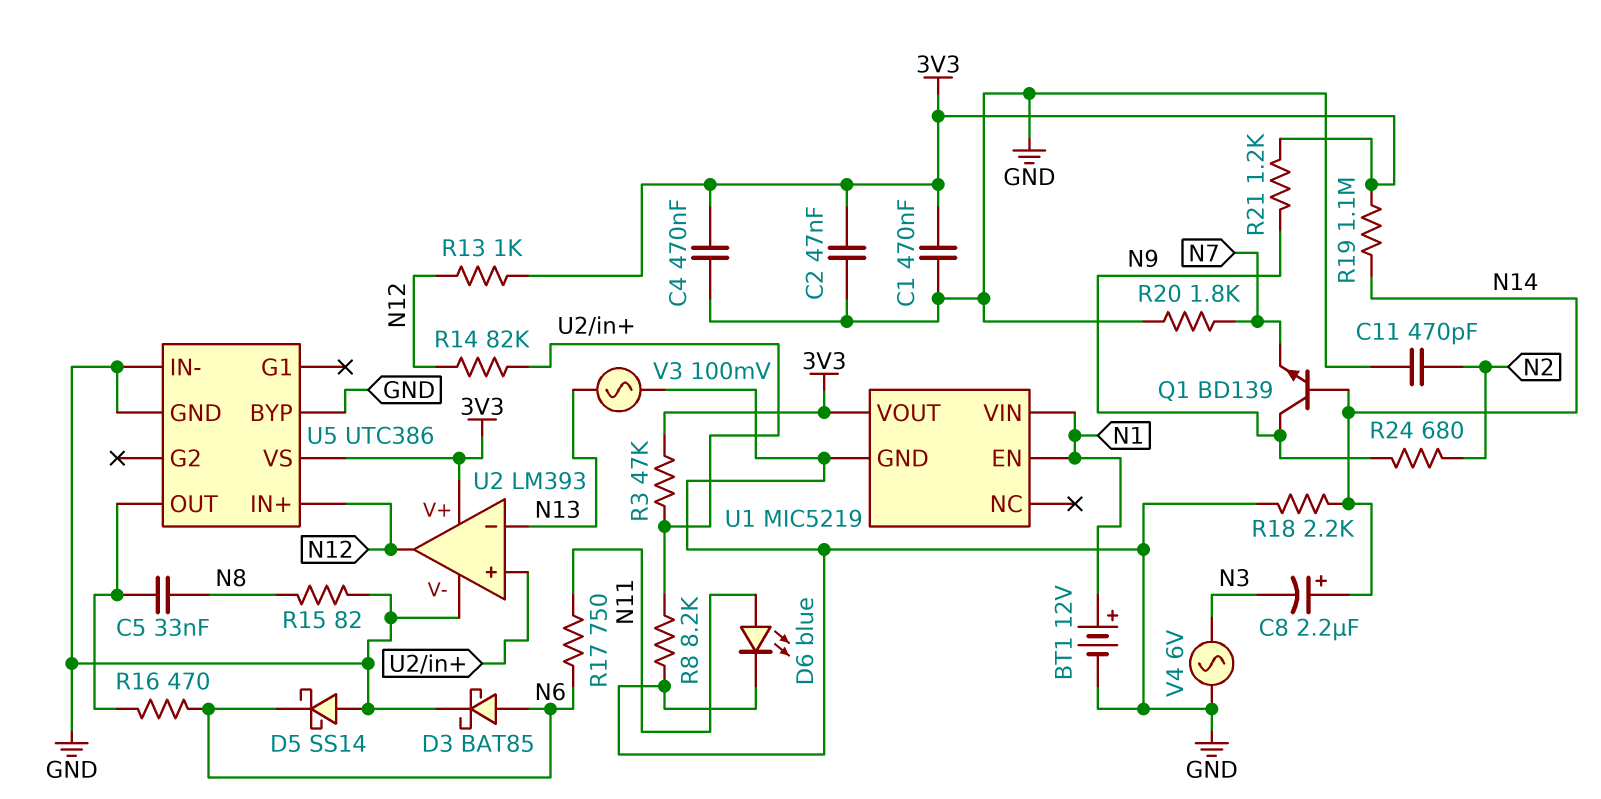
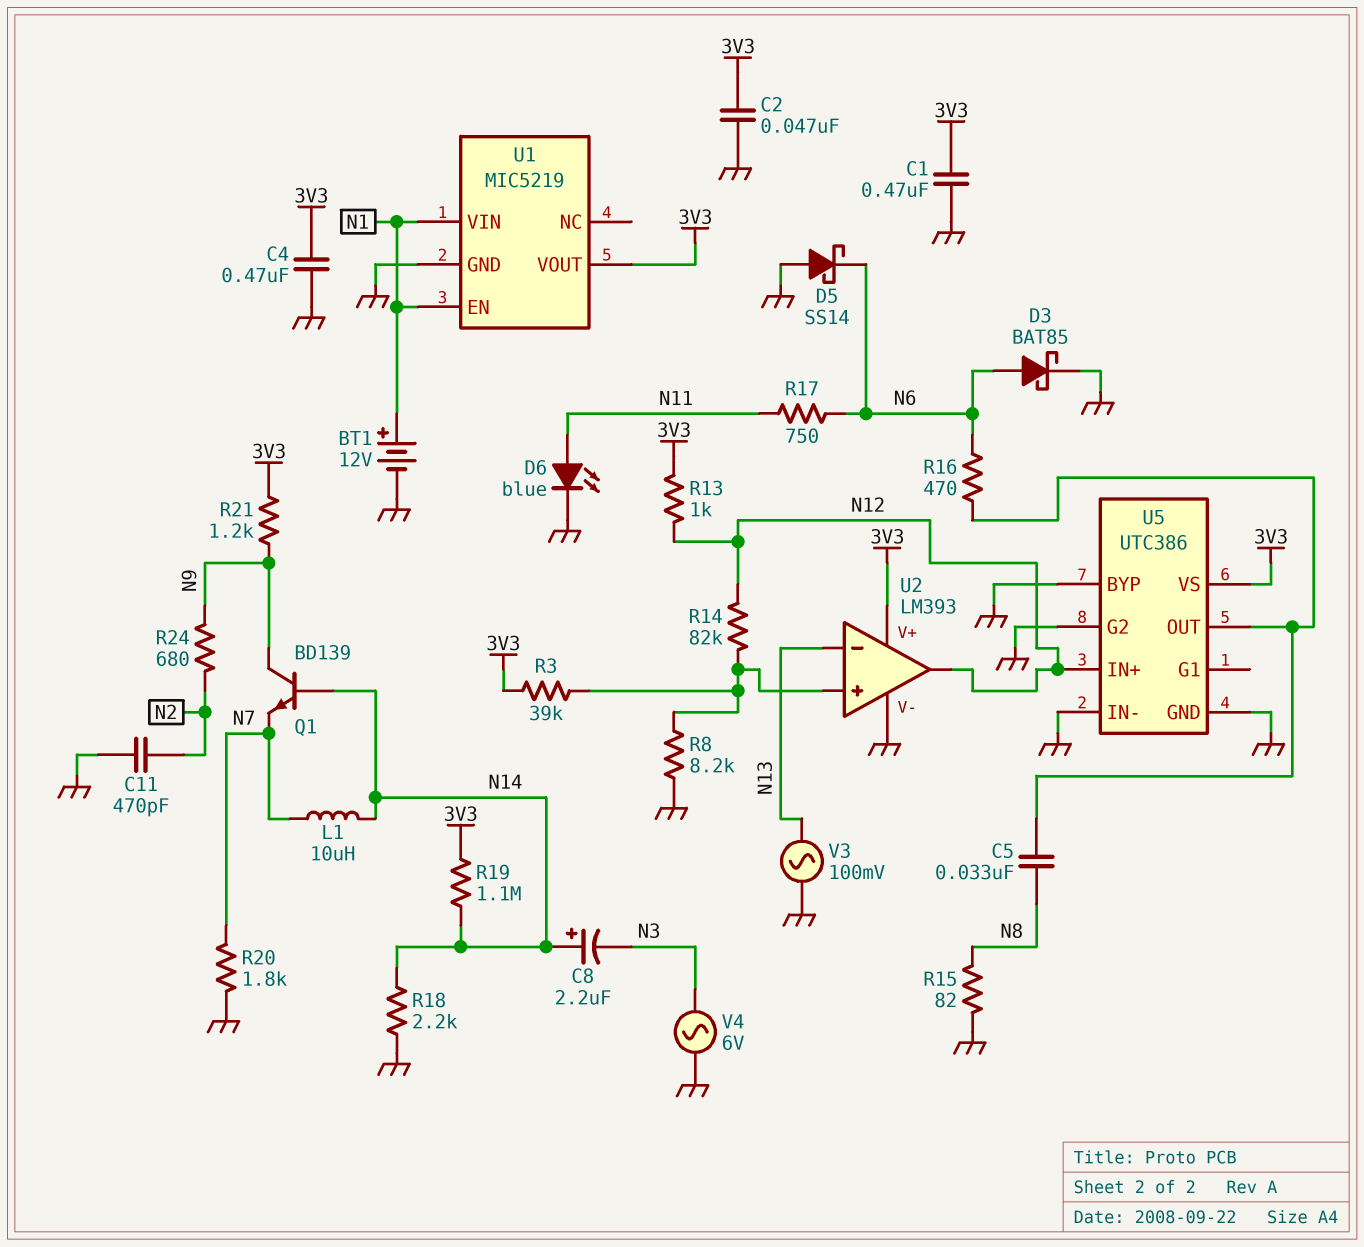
L1: none -> 10uH (N7, N14)
R3: 47k (3V3, U2/in+) -> 39k (3V3, U2/in+)
U5 pin G2: none -> GND

